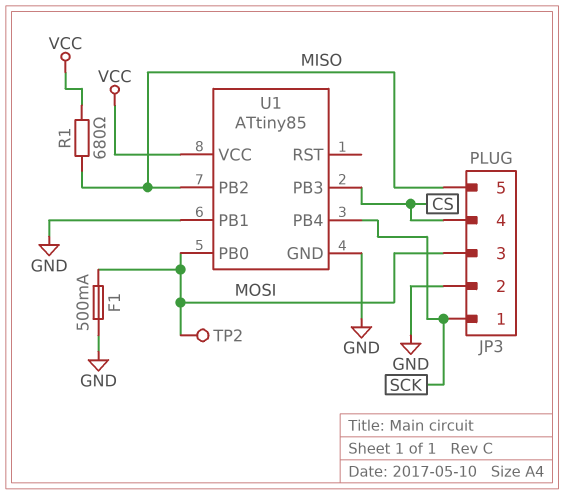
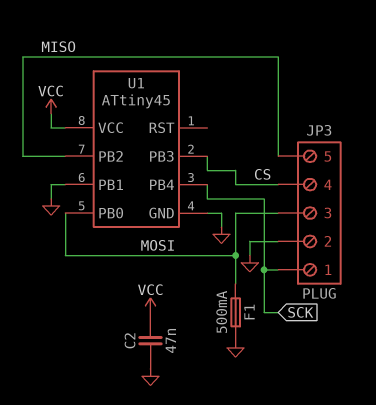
C2: none -> 47nF (GND, VCC)
R1: 680 (MISO, VCC) -> none
TP2: test point (MOSI) -> none
U1: ATtiny85 -> ATtiny45

